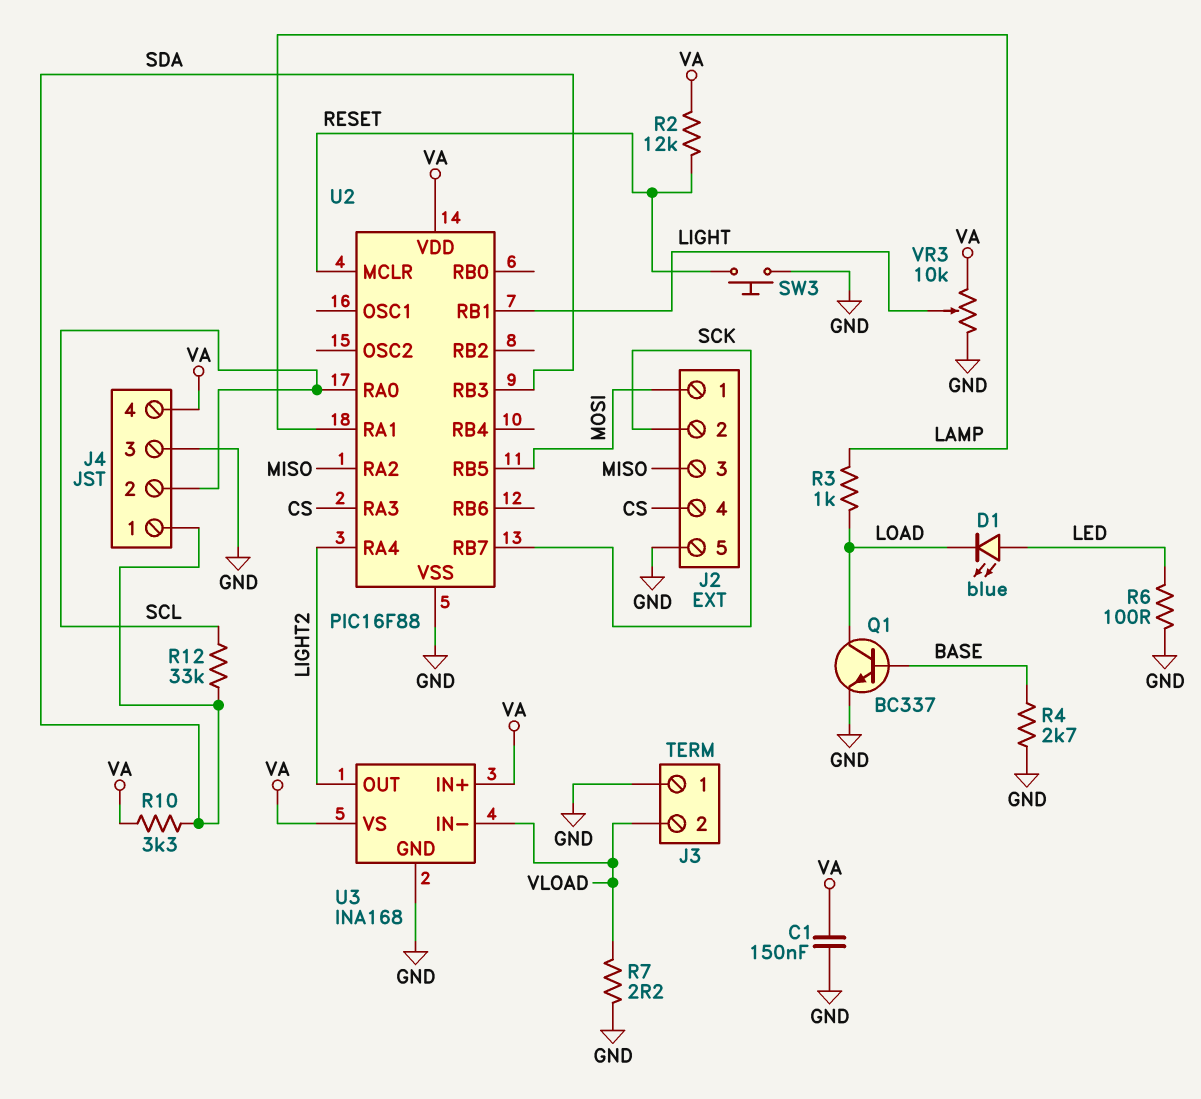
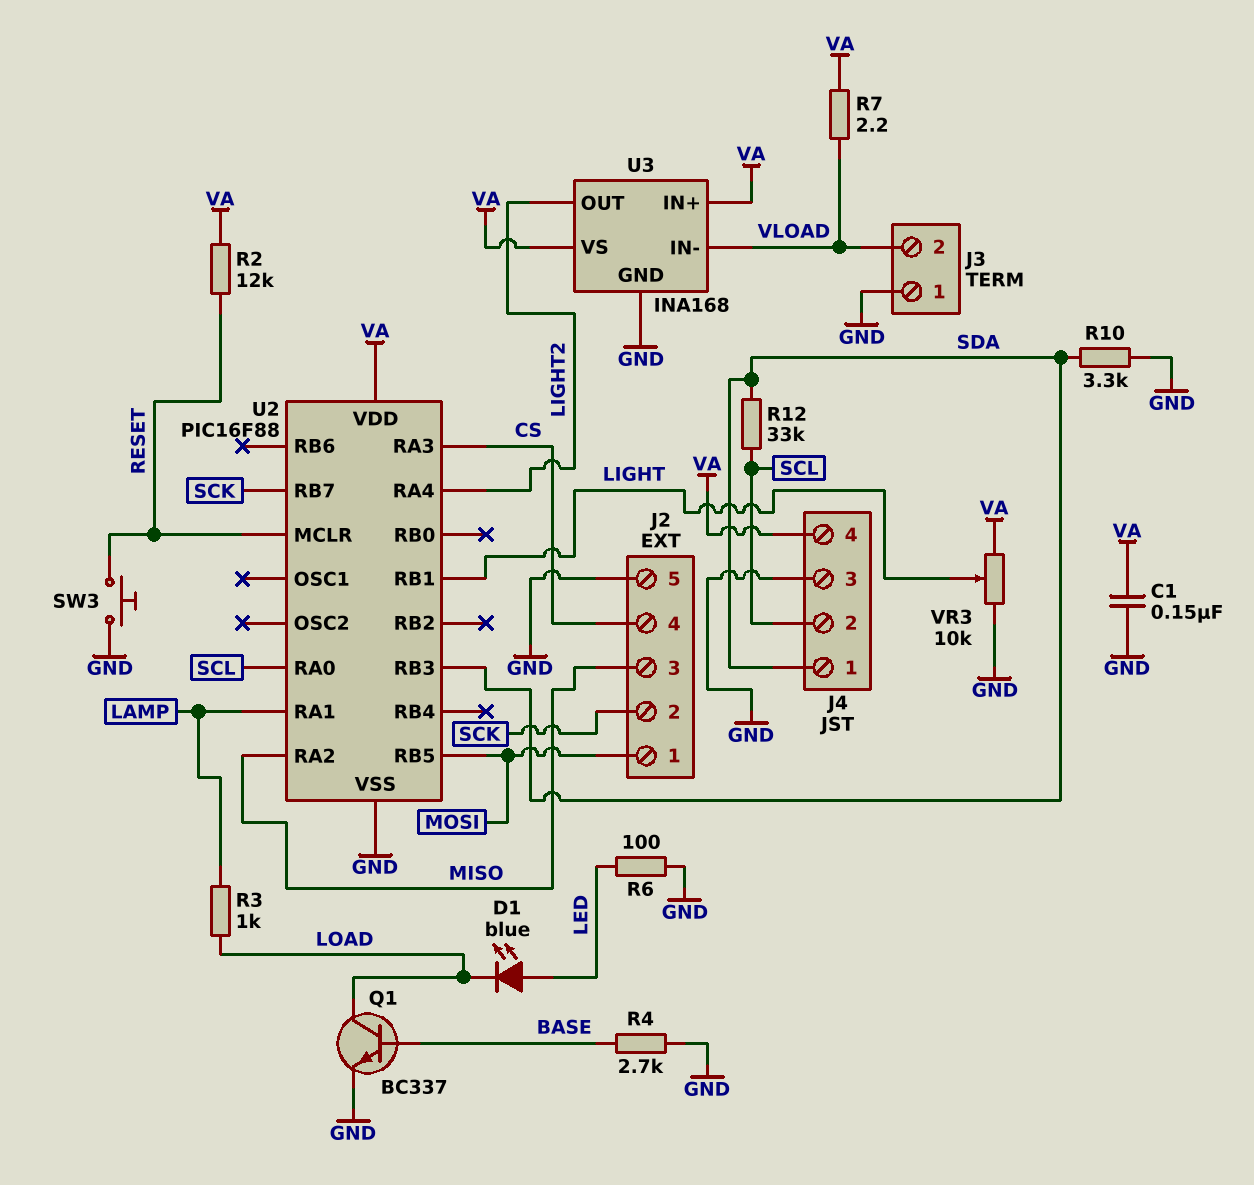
R7: 2.2 (GND, VLOAD) -> 2.2 (VA, VLOAD)
R10: 3.3k (SDA, VA) -> 3.3k (GND, SDA)

